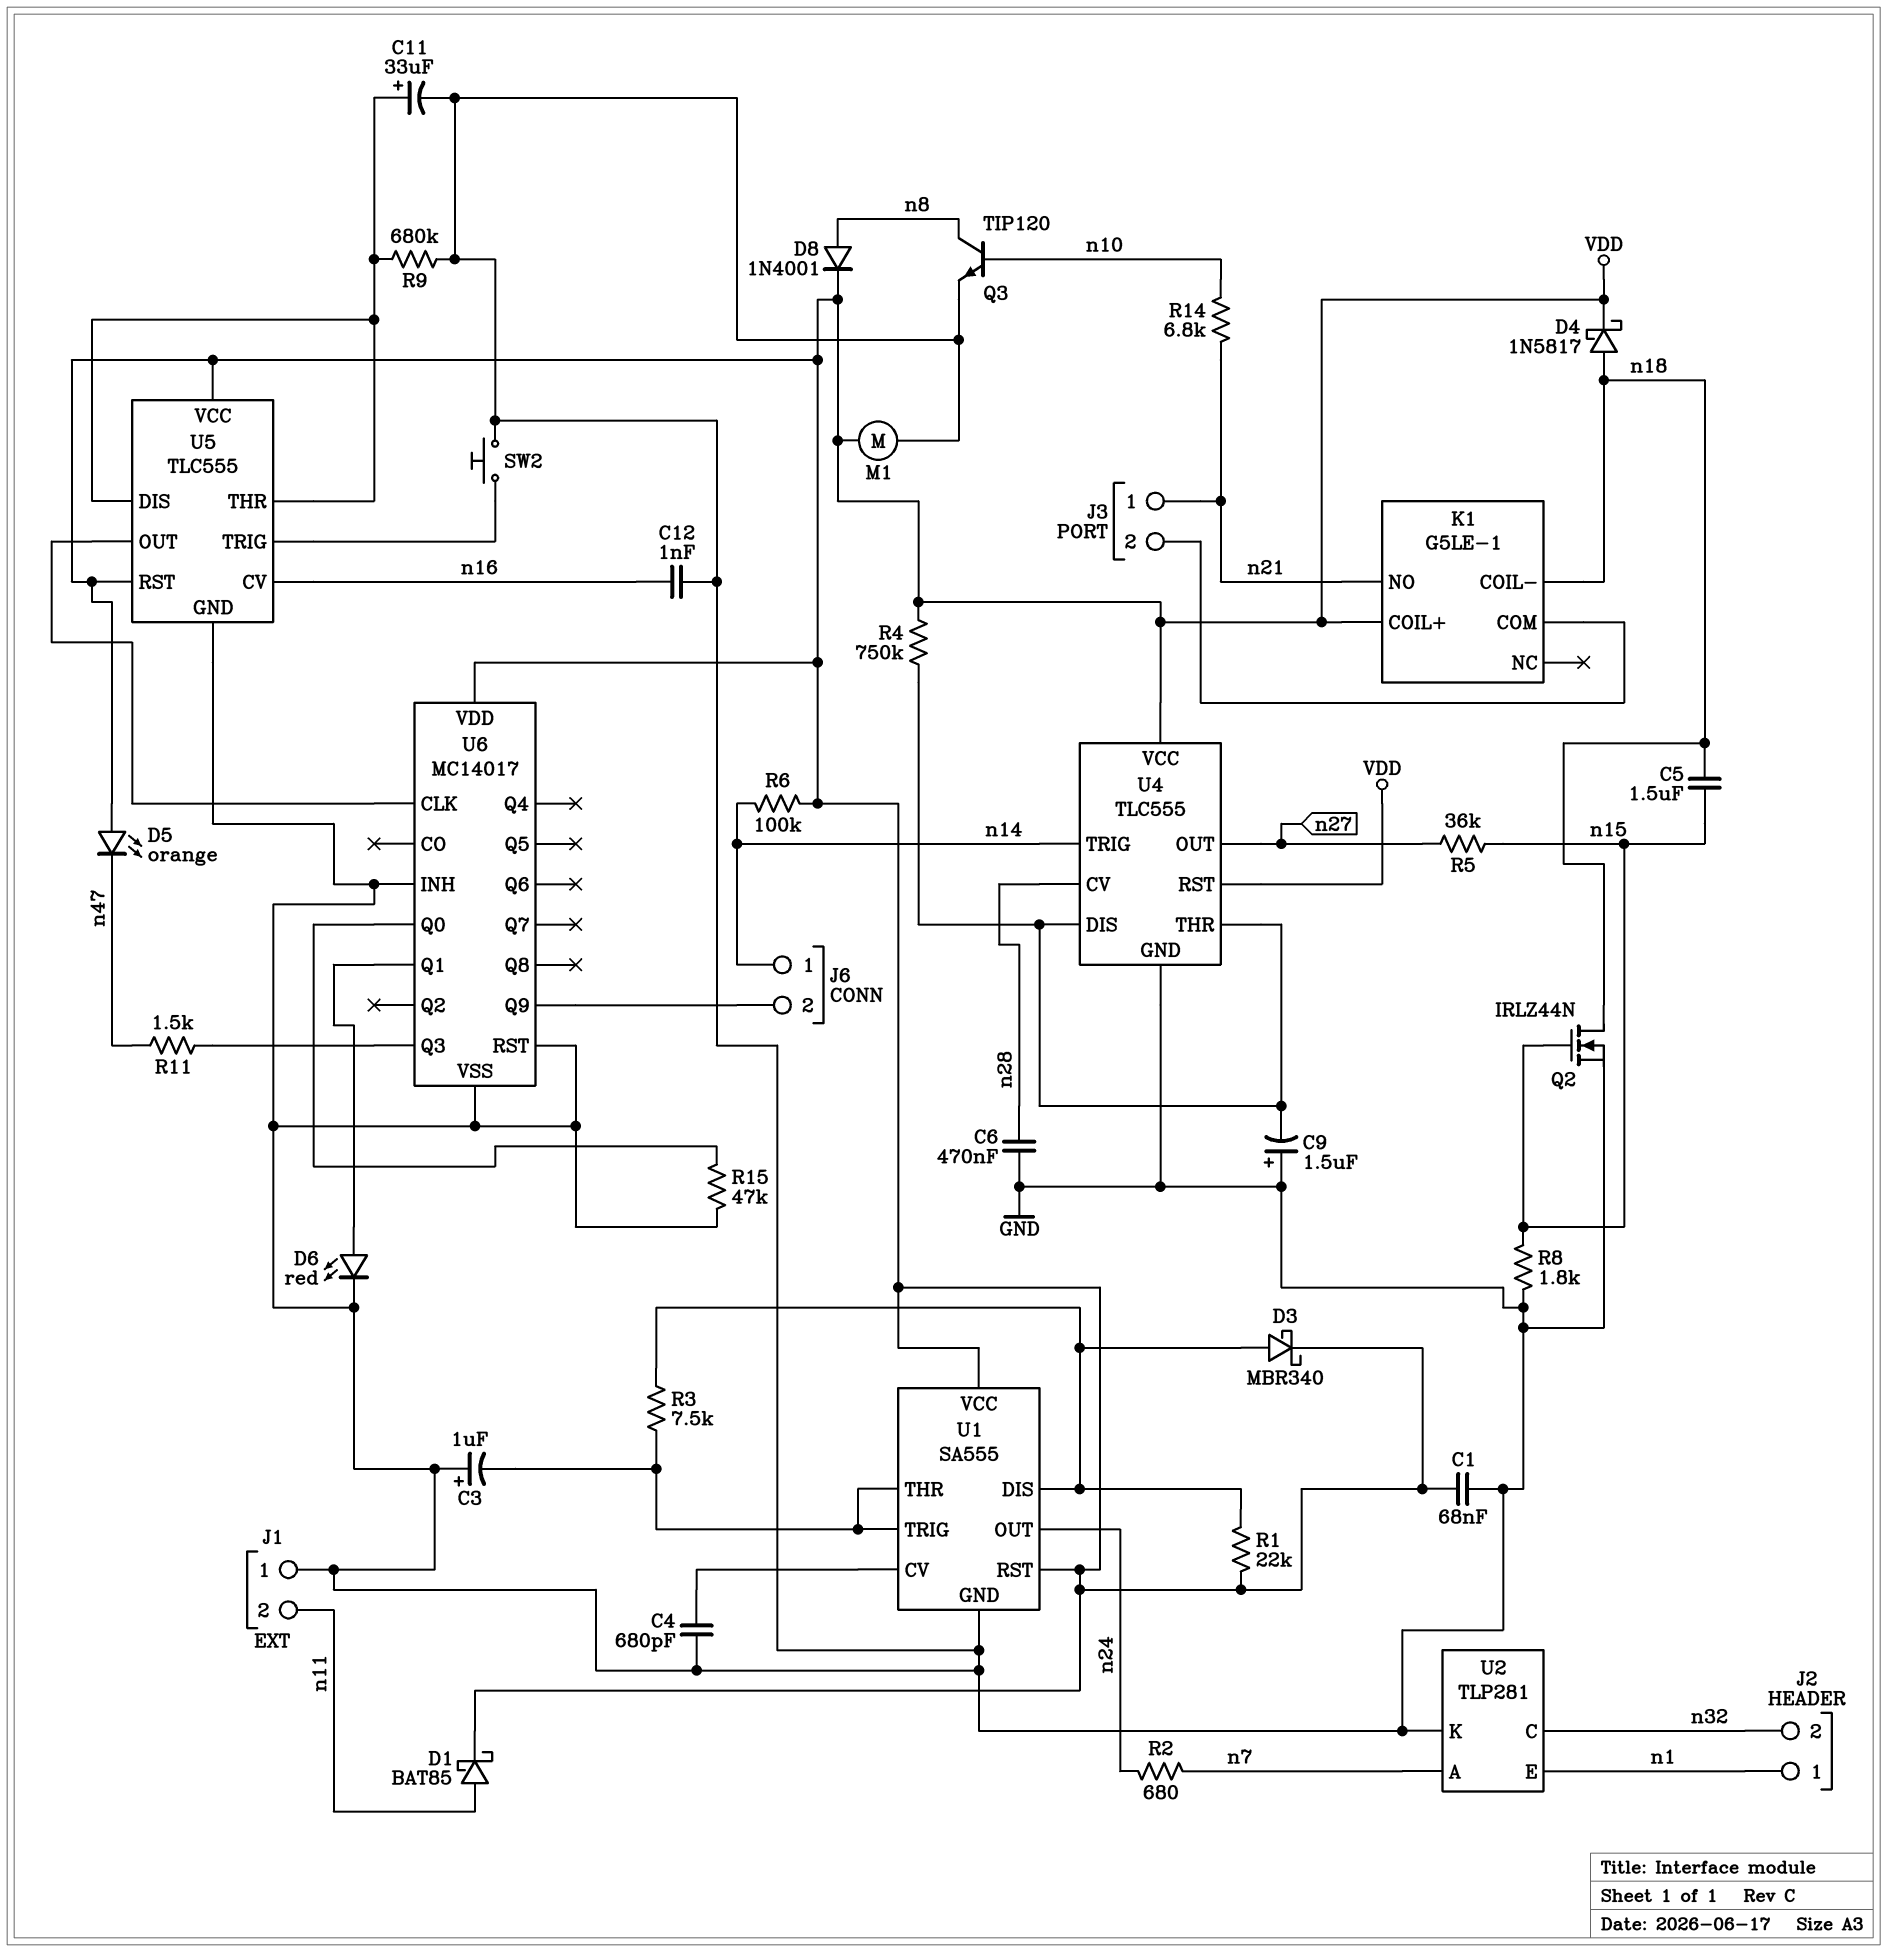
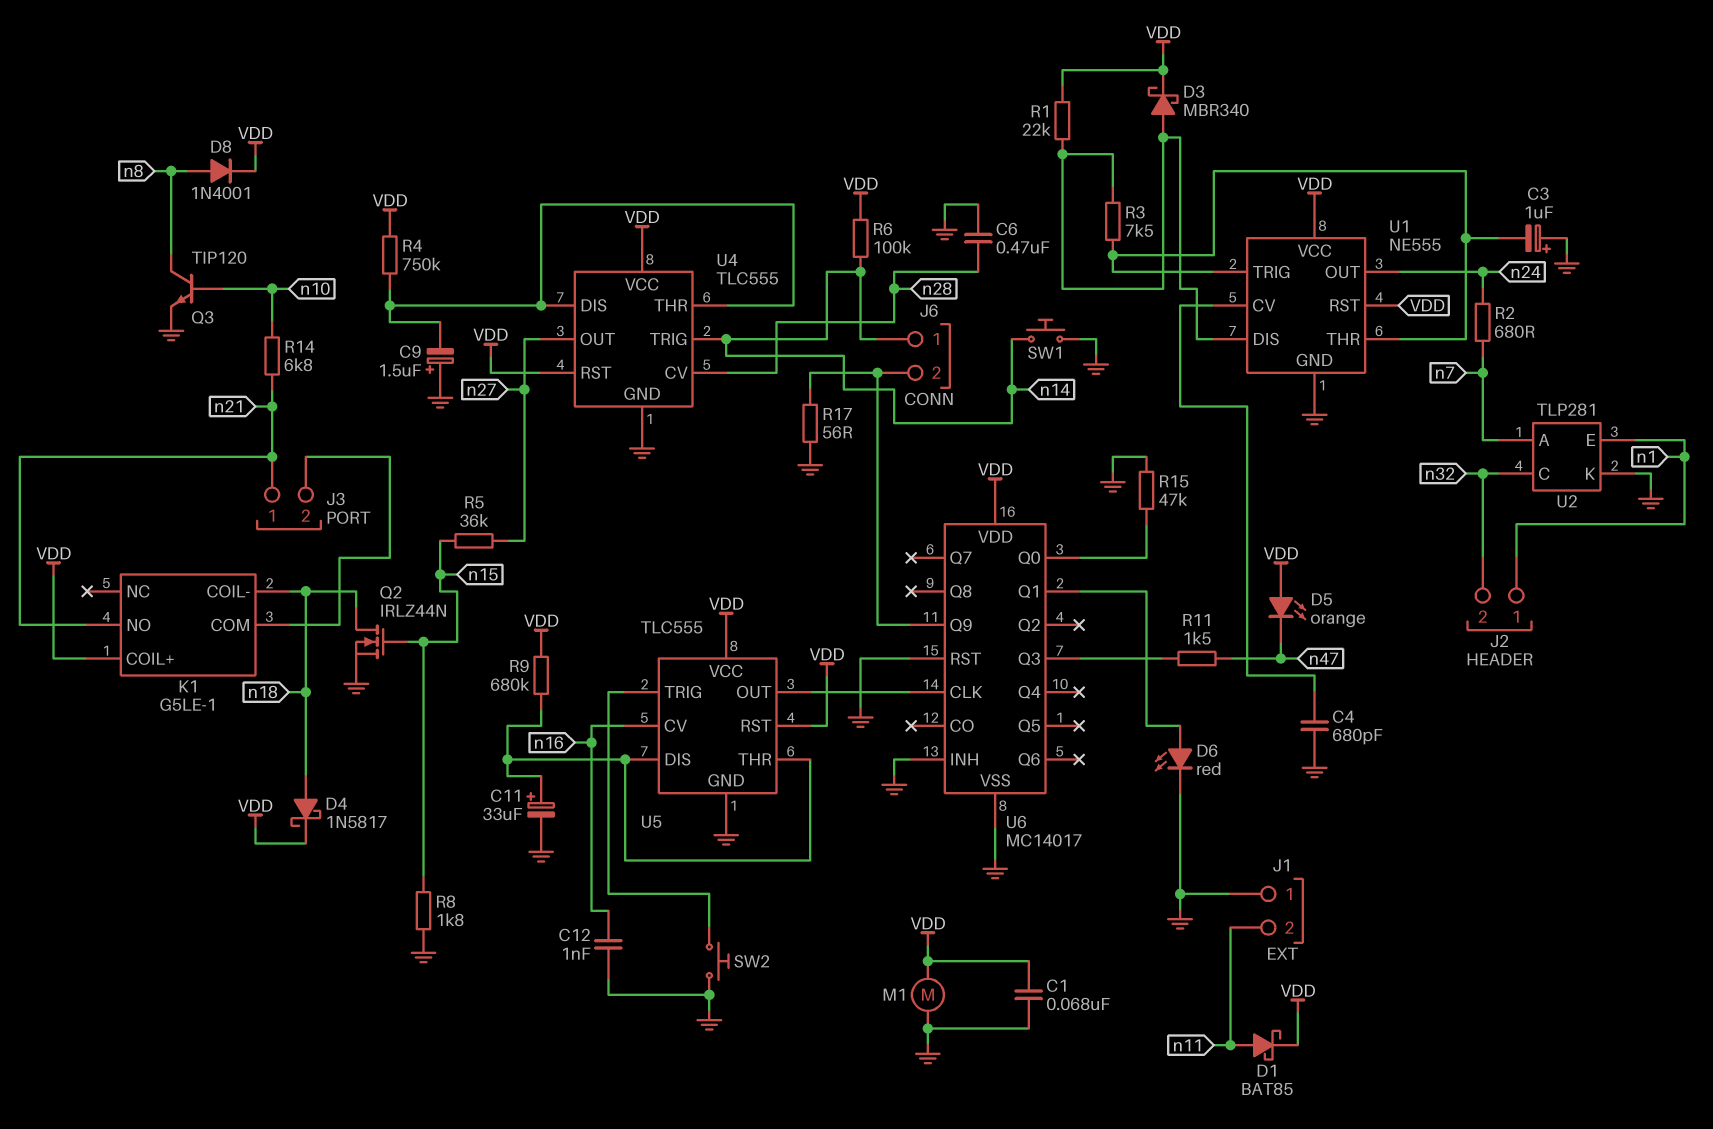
C5: 1.5uF (n15, n18) -> none
R9: 680k (GND, U5/DIS) -> 680k (U5/DIS, VDD)
R17: none -> 56 (GND, J6/2)
SW1: none -> button (GND, n14)
U1: SA555 -> NE555

